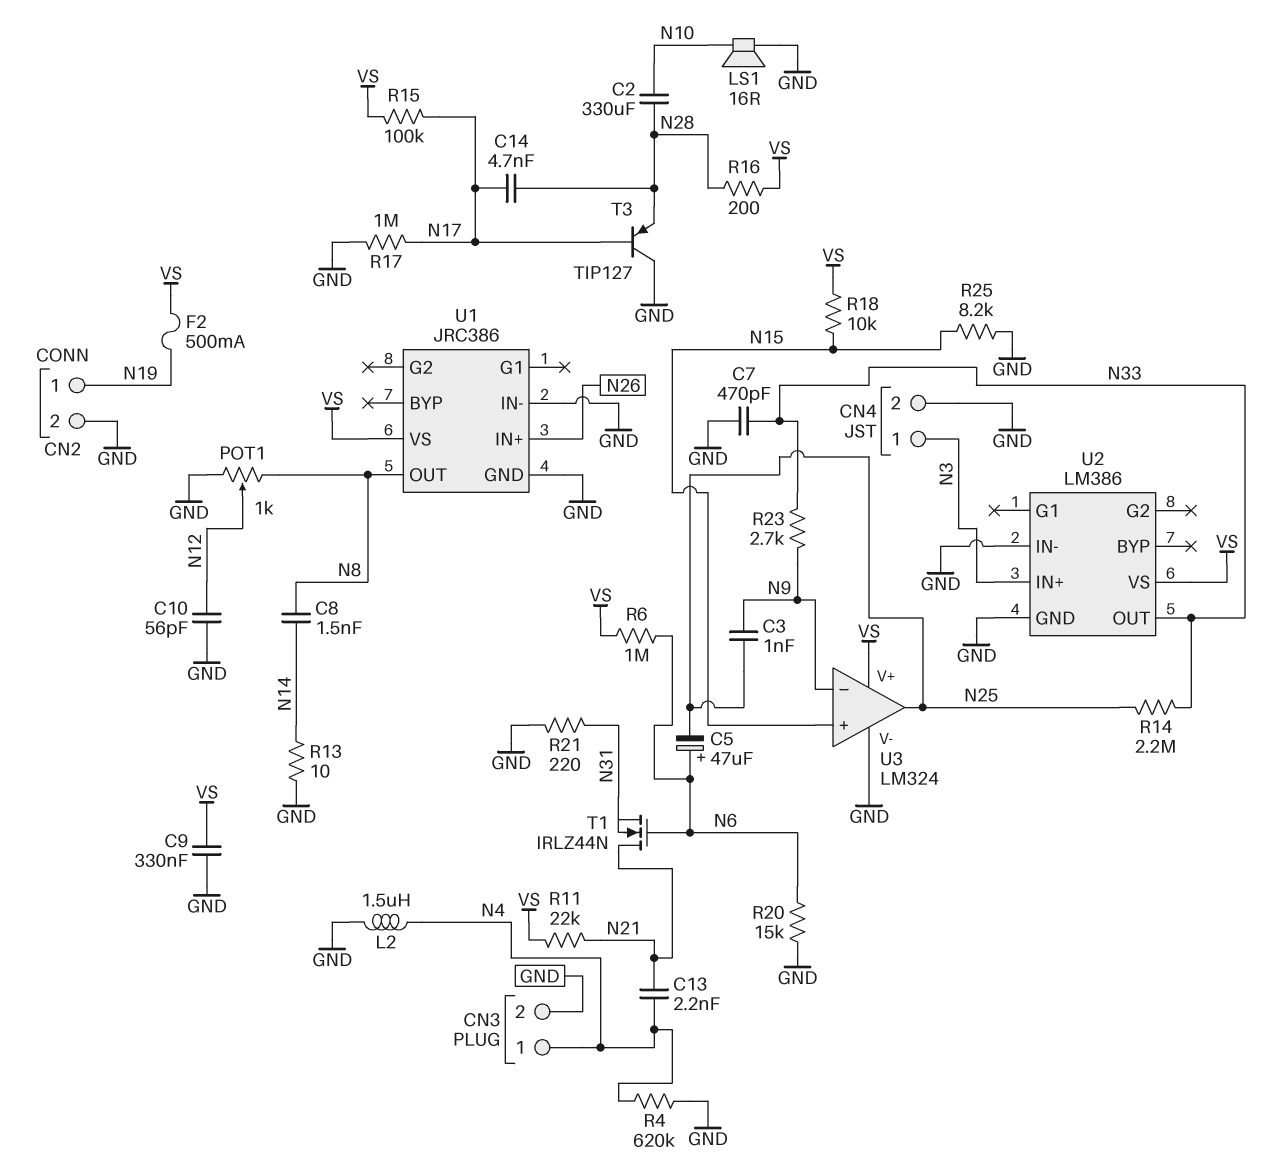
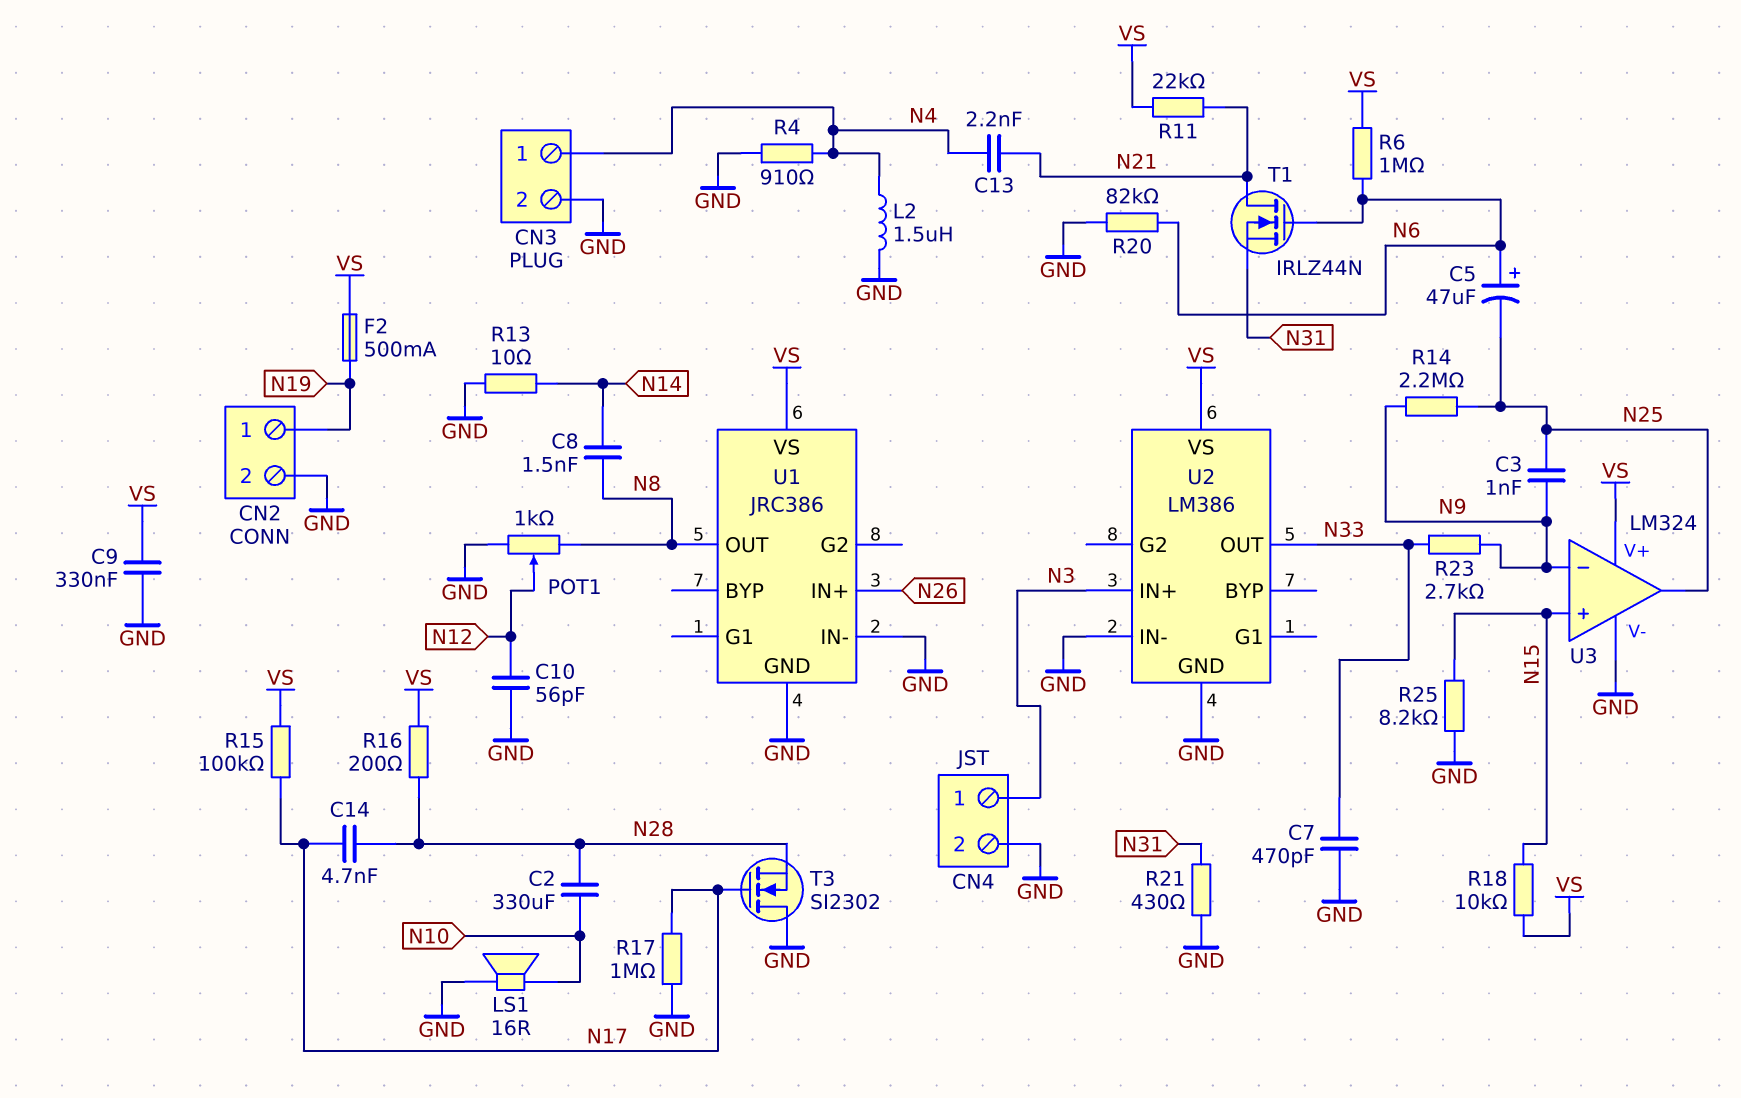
R4: 620k (GND, N4) -> 910 (GND, N4)
R14: 2.2M (N25, N33) -> 2.2M (N9, N25)
R20: 15k (GND, N6) -> 82k (GND, N6)
R21: 220 (GND, N31) -> 430 (GND, N31)
T3: PNP TIP127 (B N17, C GND, E N28) -> NMOS SI2302 (G N17, D GND, S N28)

